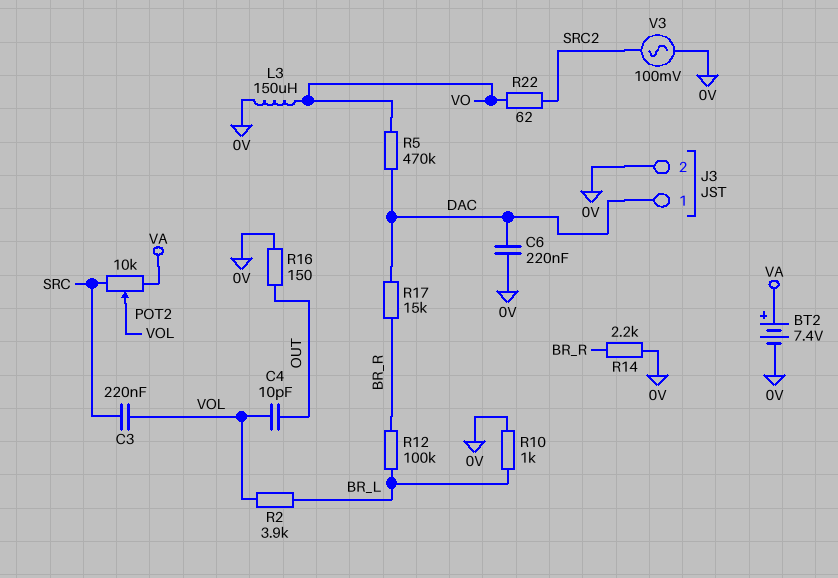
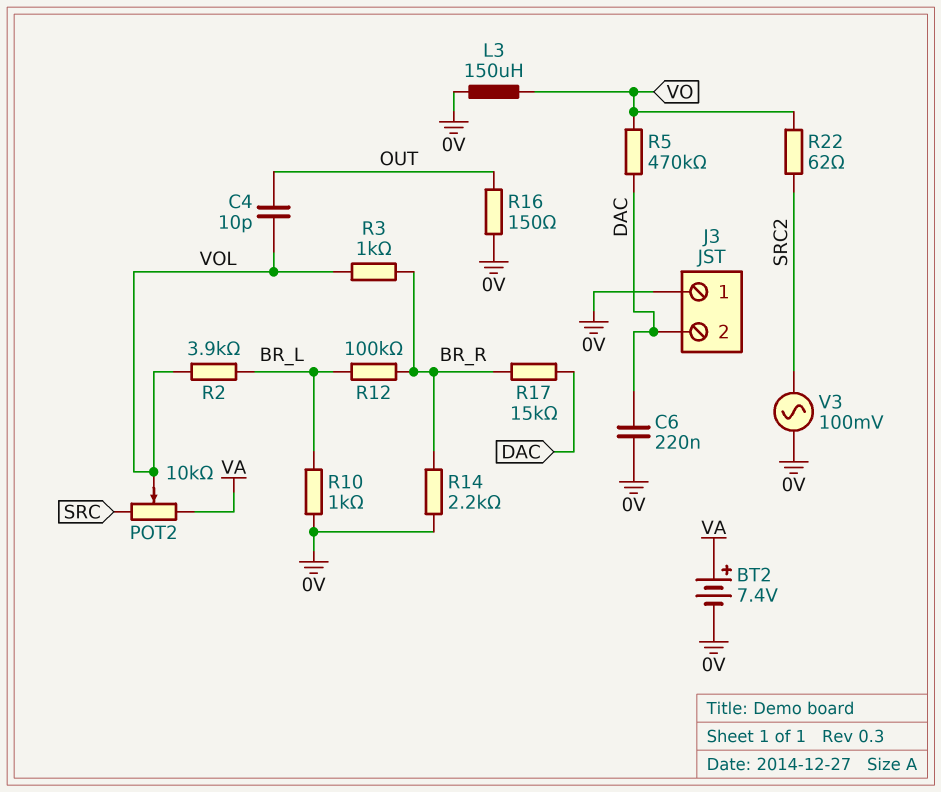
C3: 220nF (SRC, VOL) -> none
J3 pin 1: DAC -> 0V
J3 pin 2: 0V -> DAC
R3: none -> 1k (BR_R, VOL)

